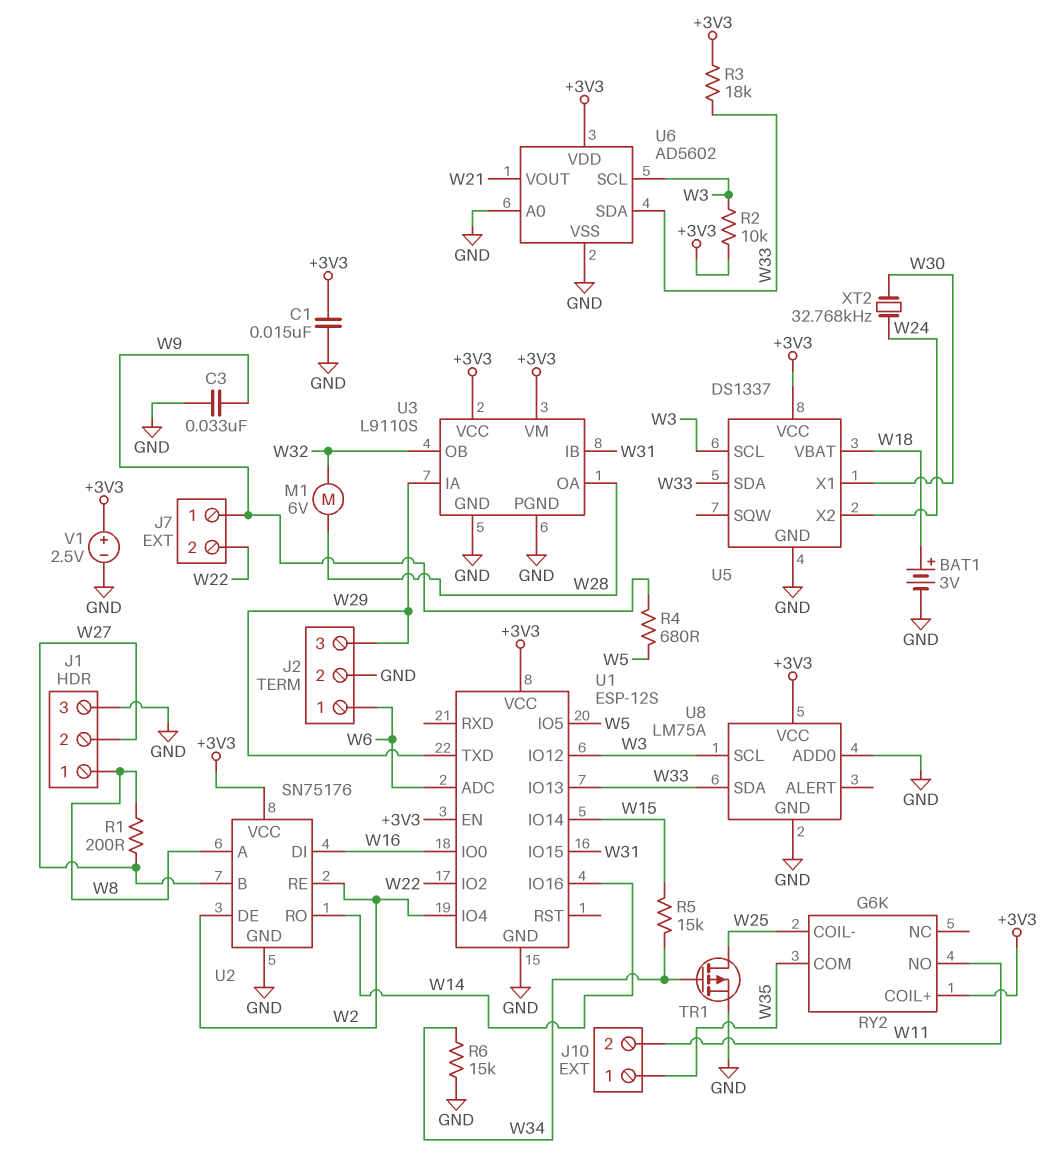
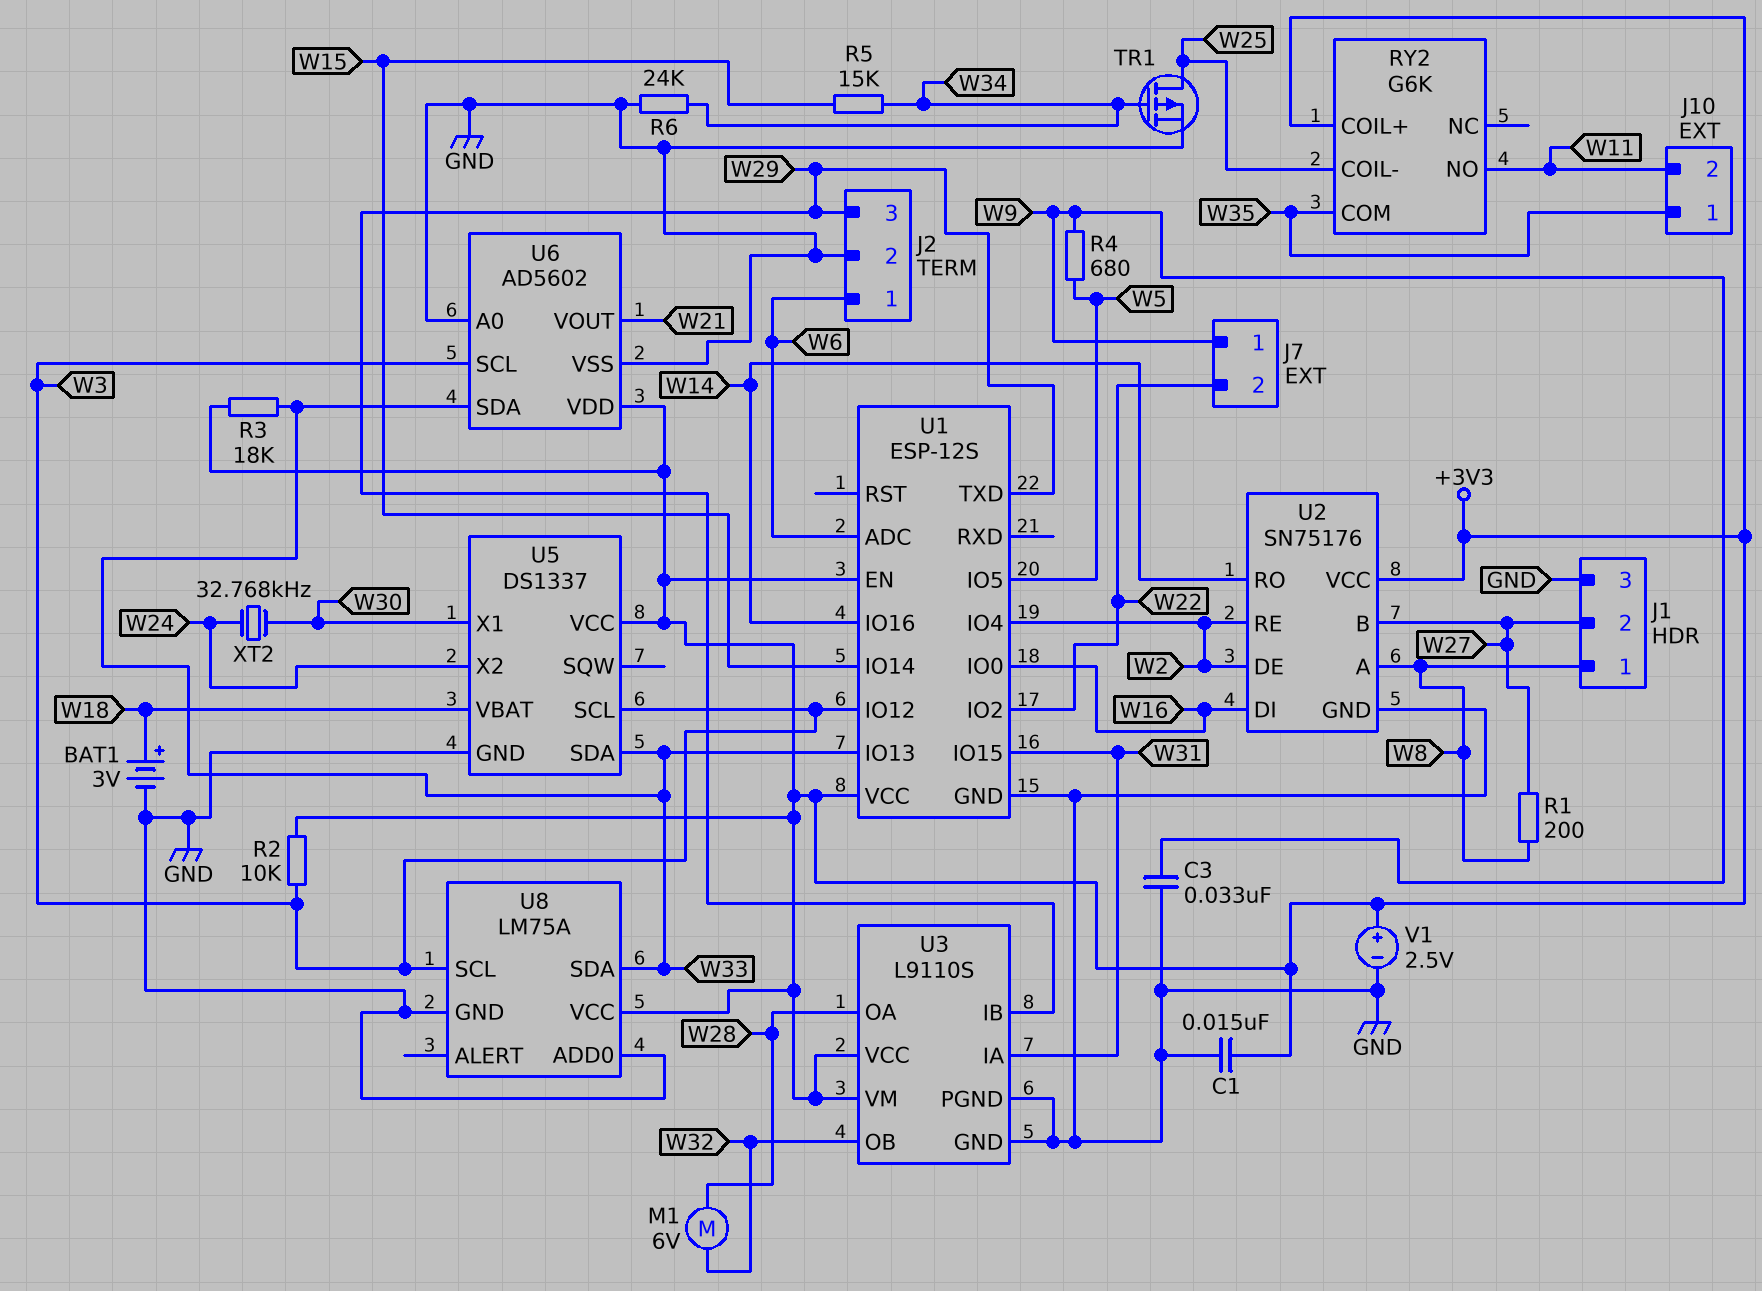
R6: 15k (GND, W34) -> 24k (GND, W34)
U3 pin IA: W29 -> W31
U3 pin IB: W31 -> W29

